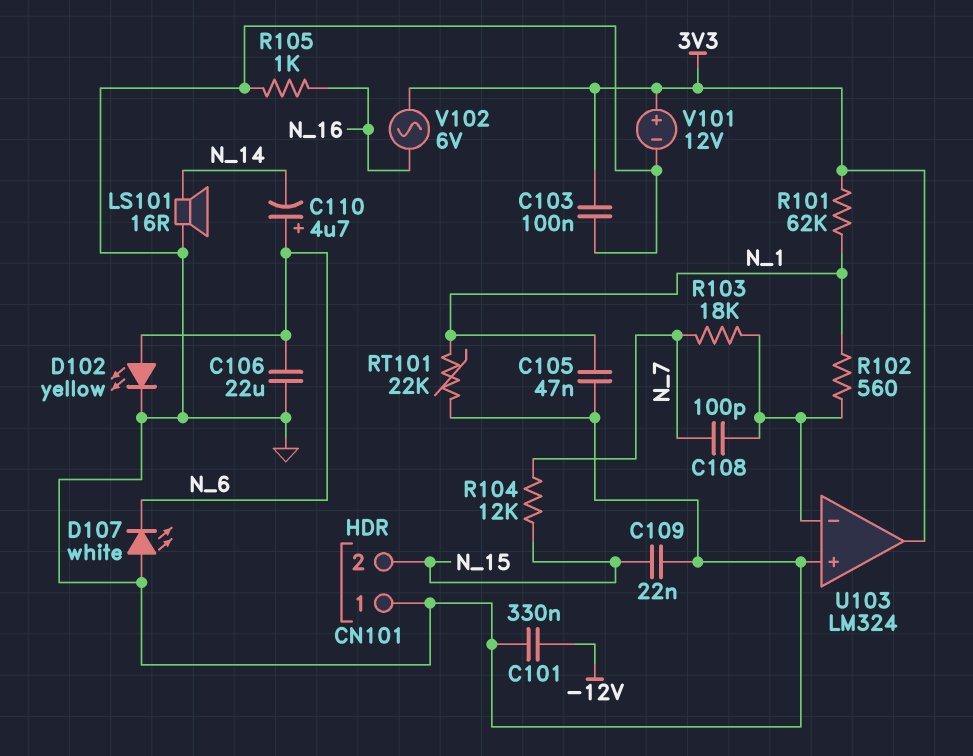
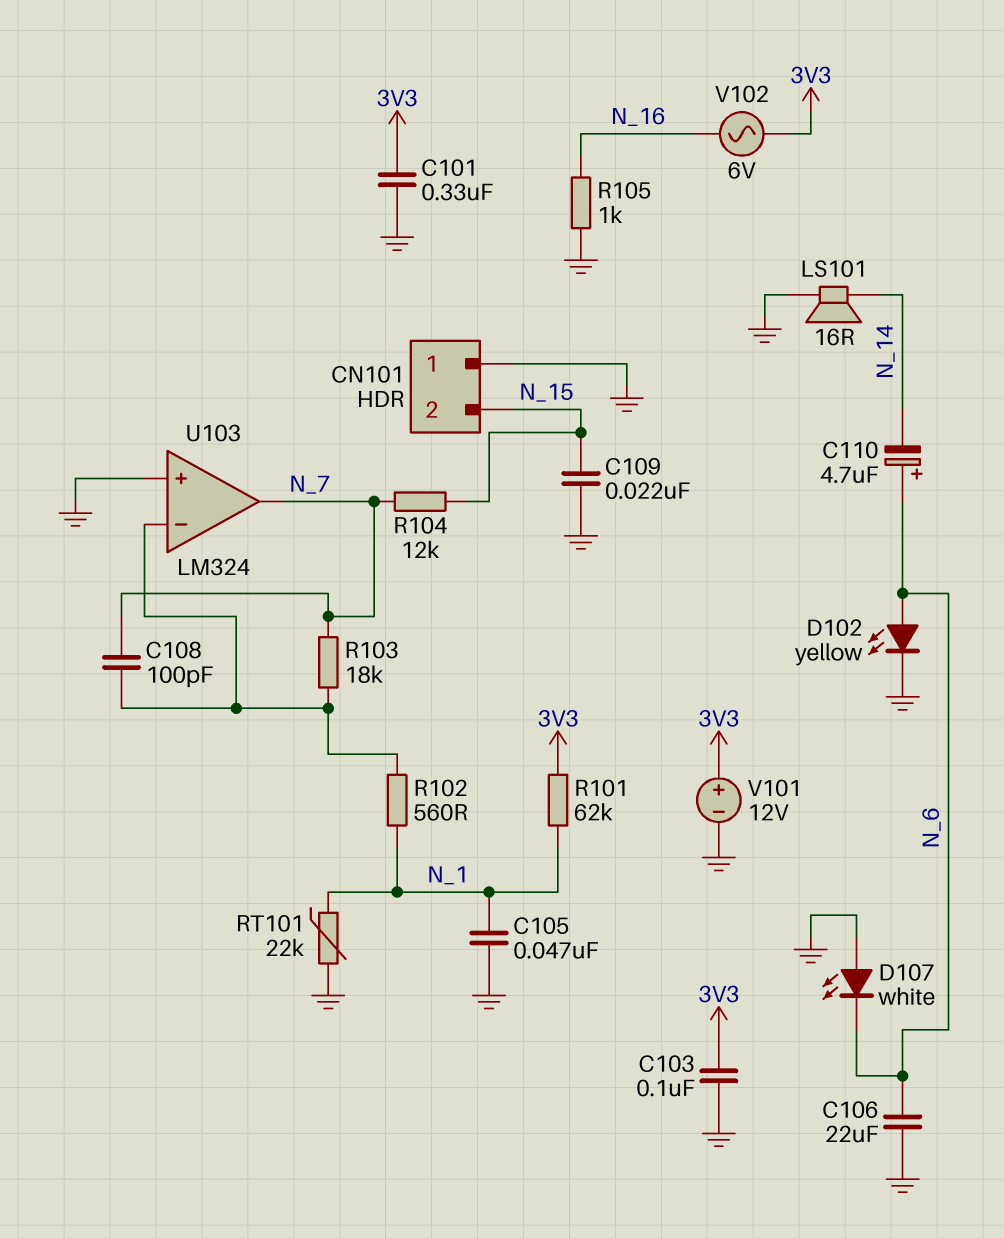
C101: 330nF (-12V, GND) -> 330nF (3V3, GND)
U103 pin out: 3V3 -> N_7

